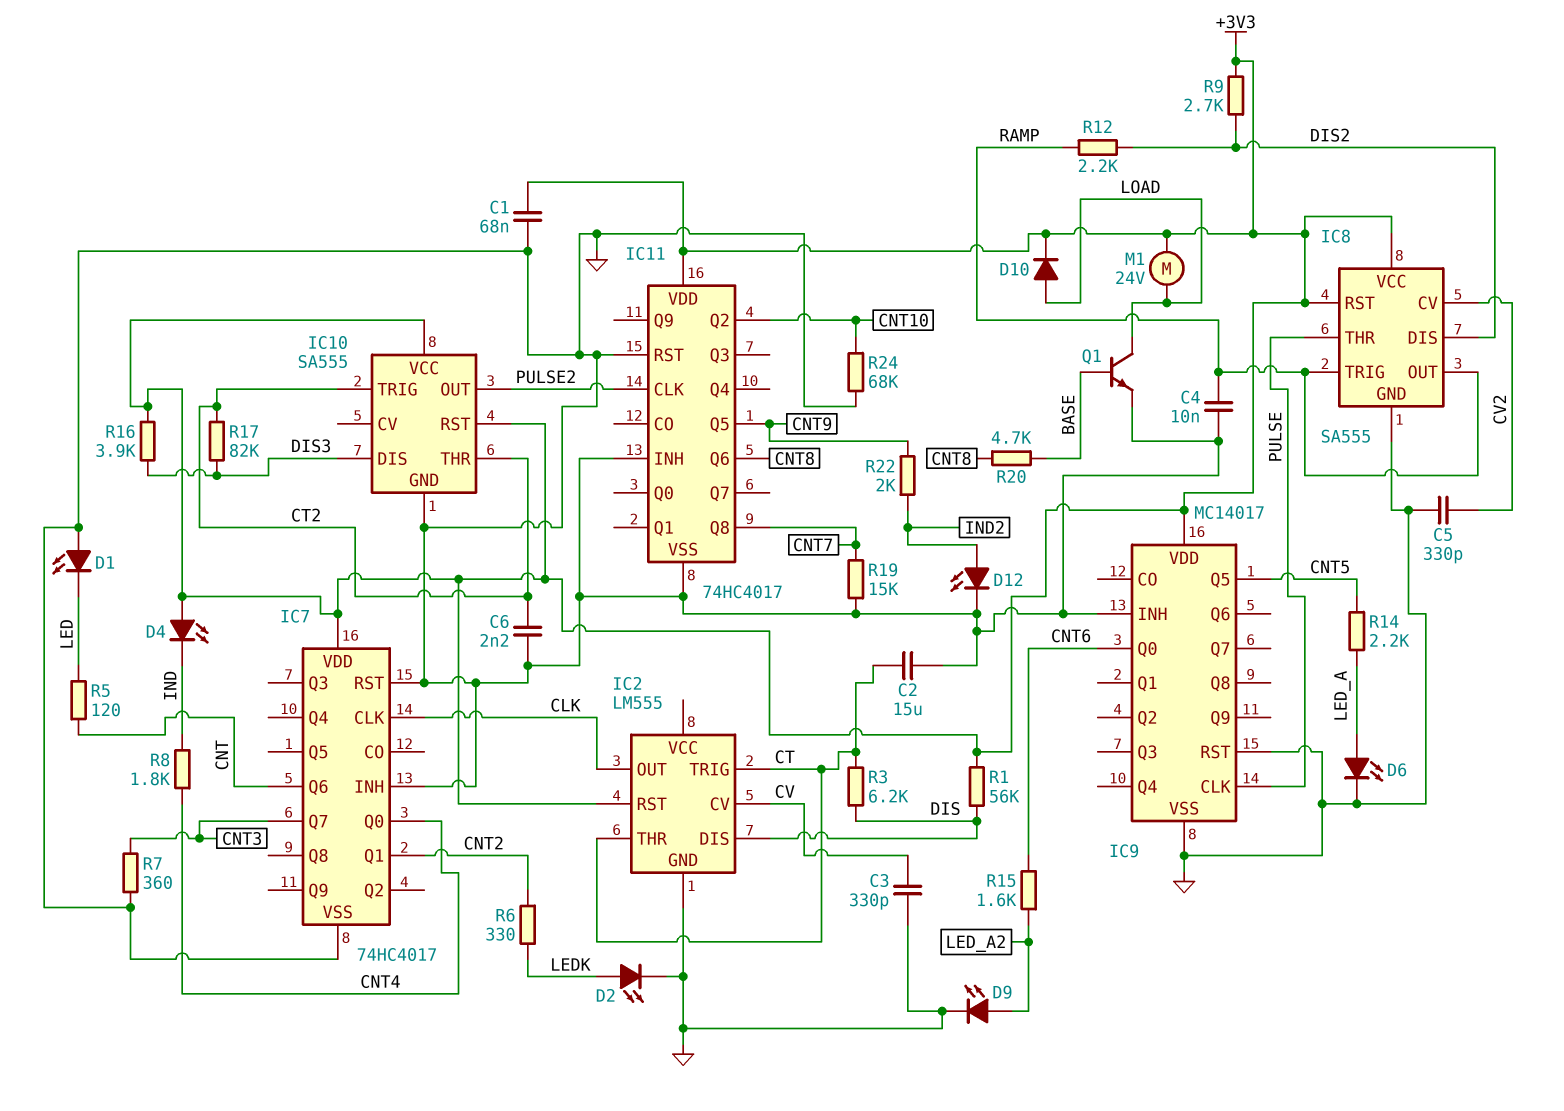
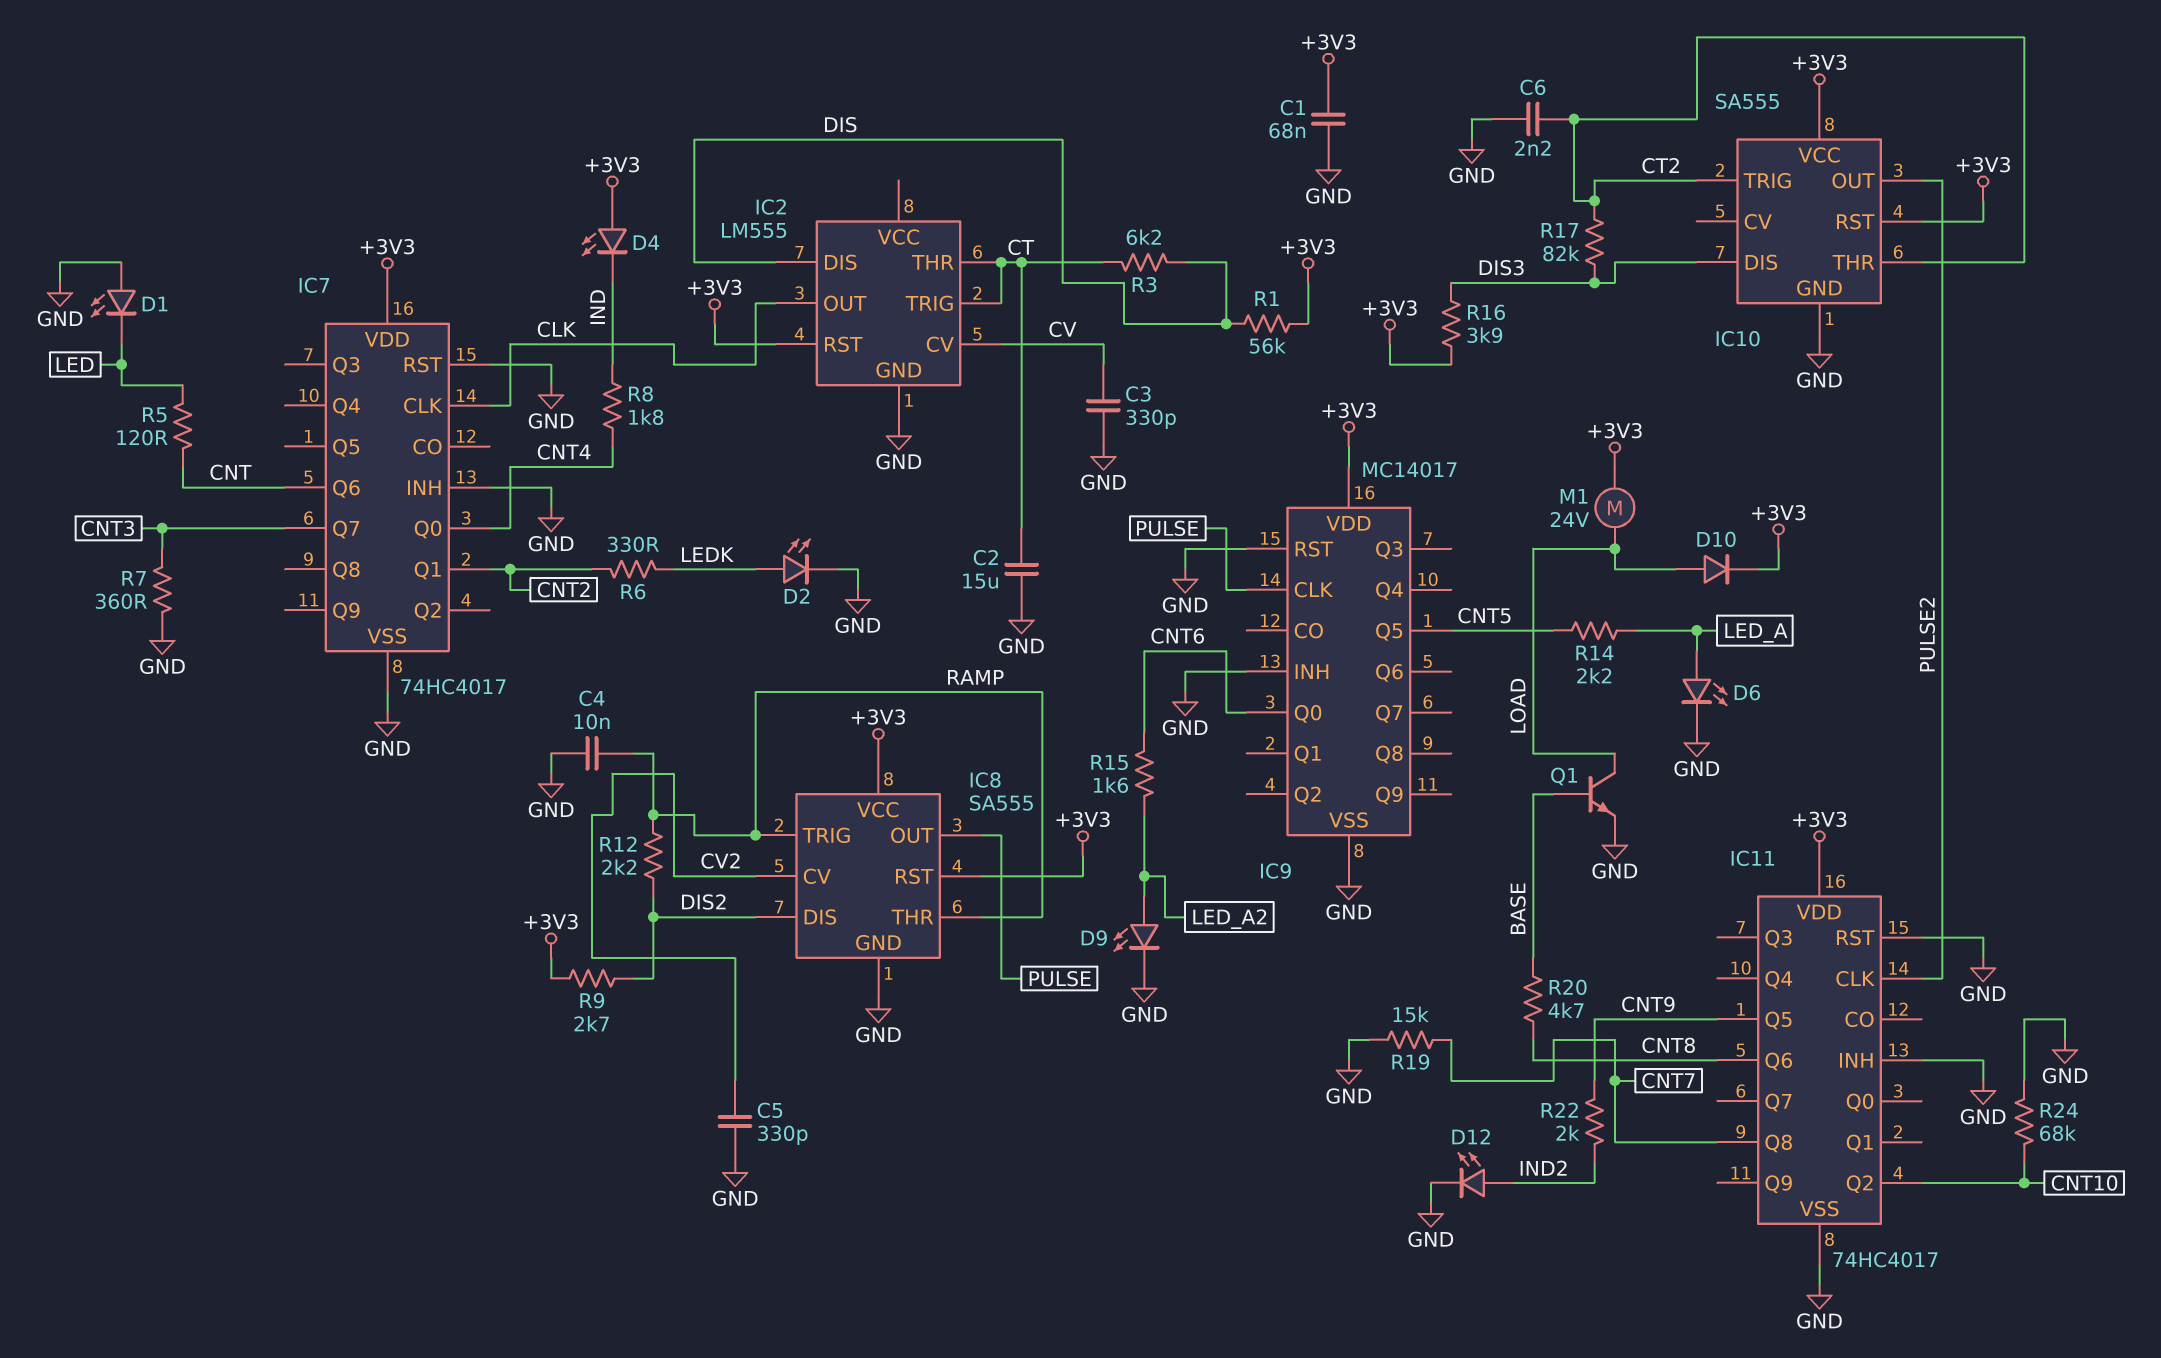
IC8 pin OUT: RAMP -> PULSE
IC8 pin THR: PULSE -> RAMP

